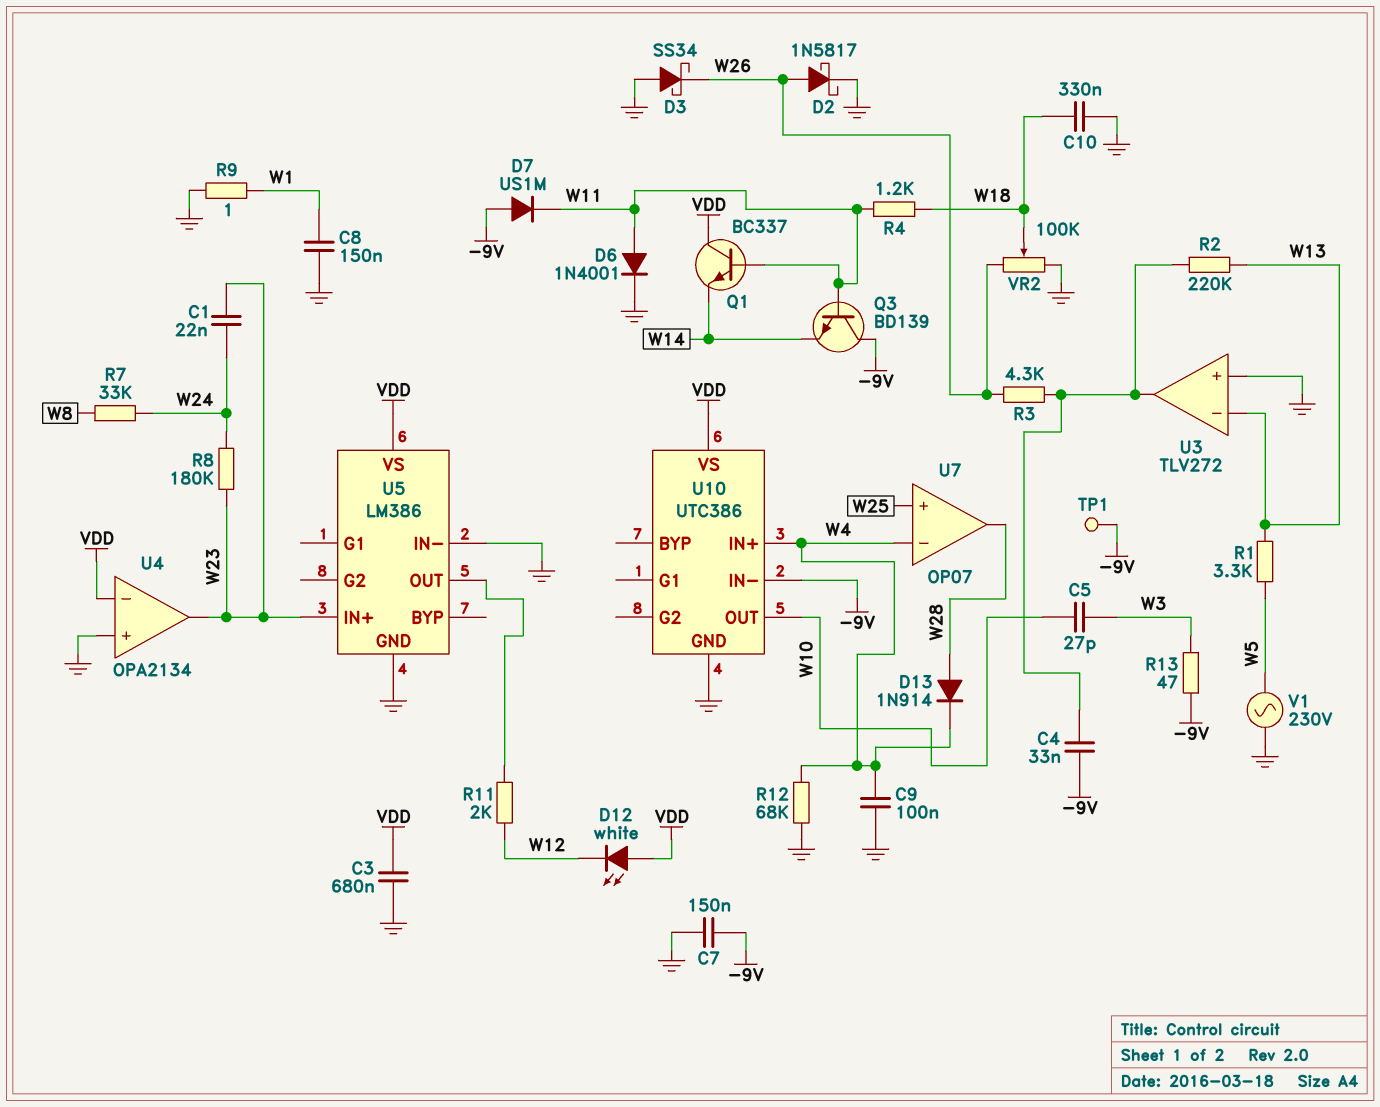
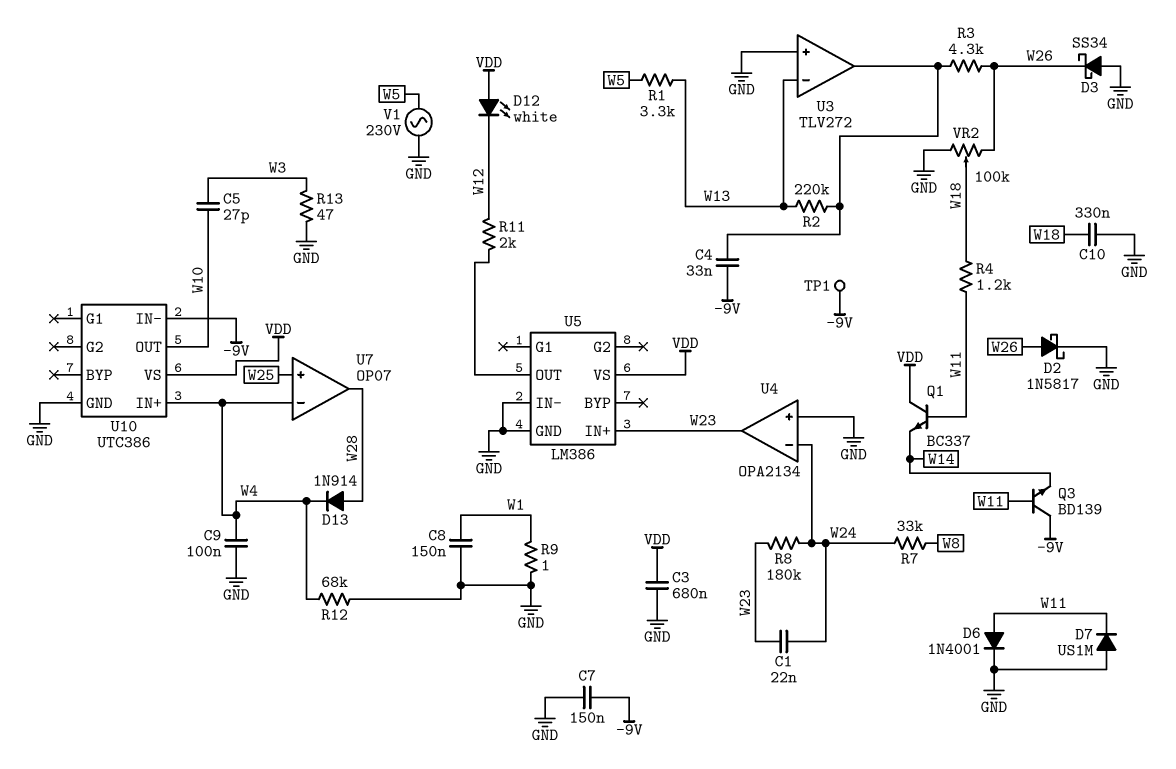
D7: diode US1M (A -9V, K W11) -> diode US1M (A GND, K W11)
R13: 47 (-9V, W3) -> 47 (GND, W3)
U4 pin in-: VDD -> W24

